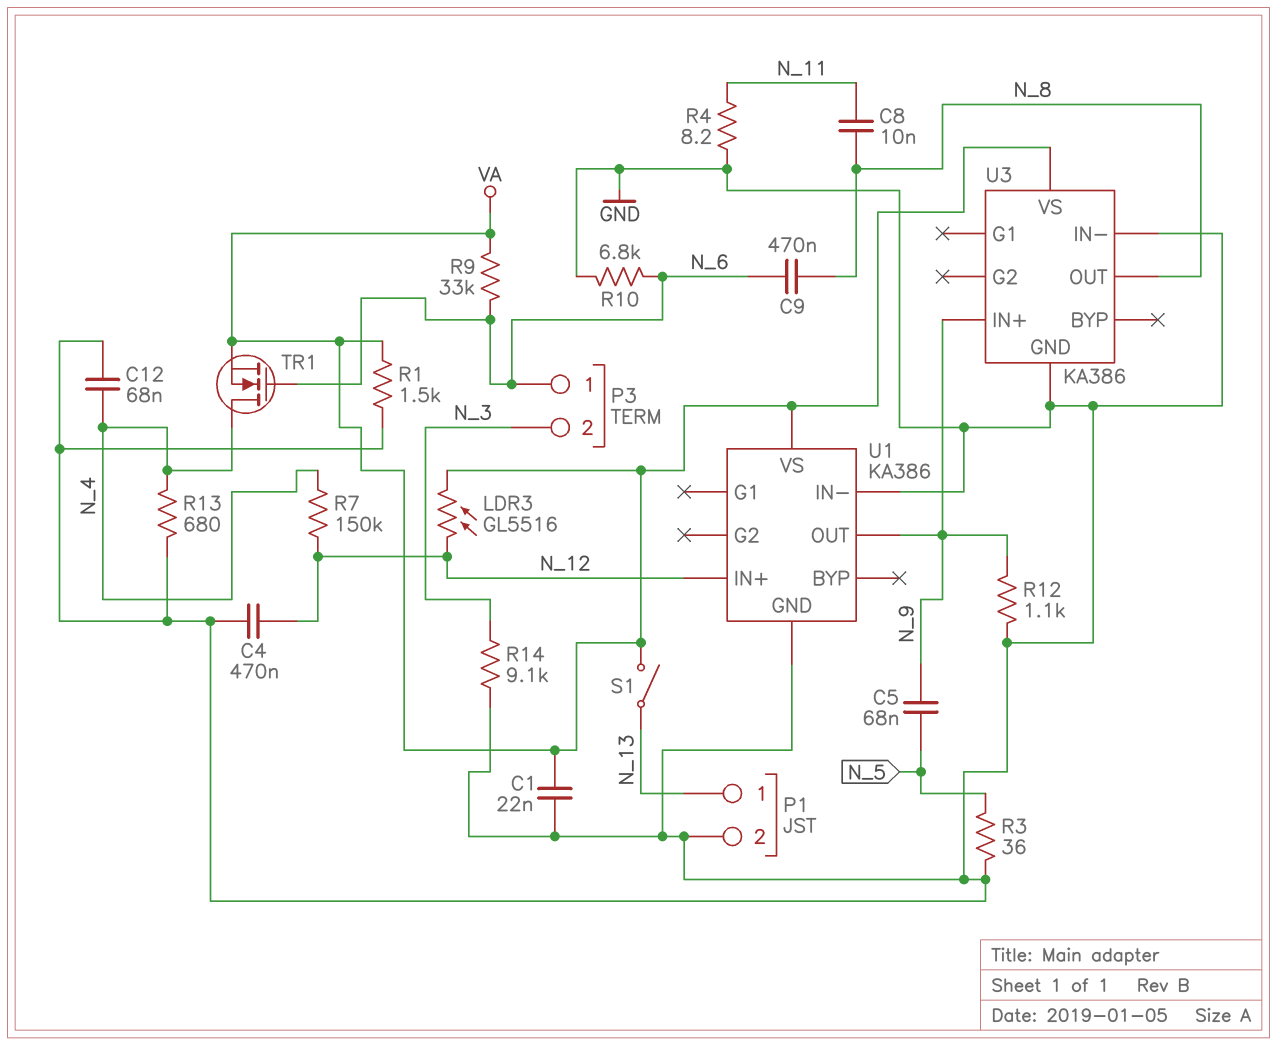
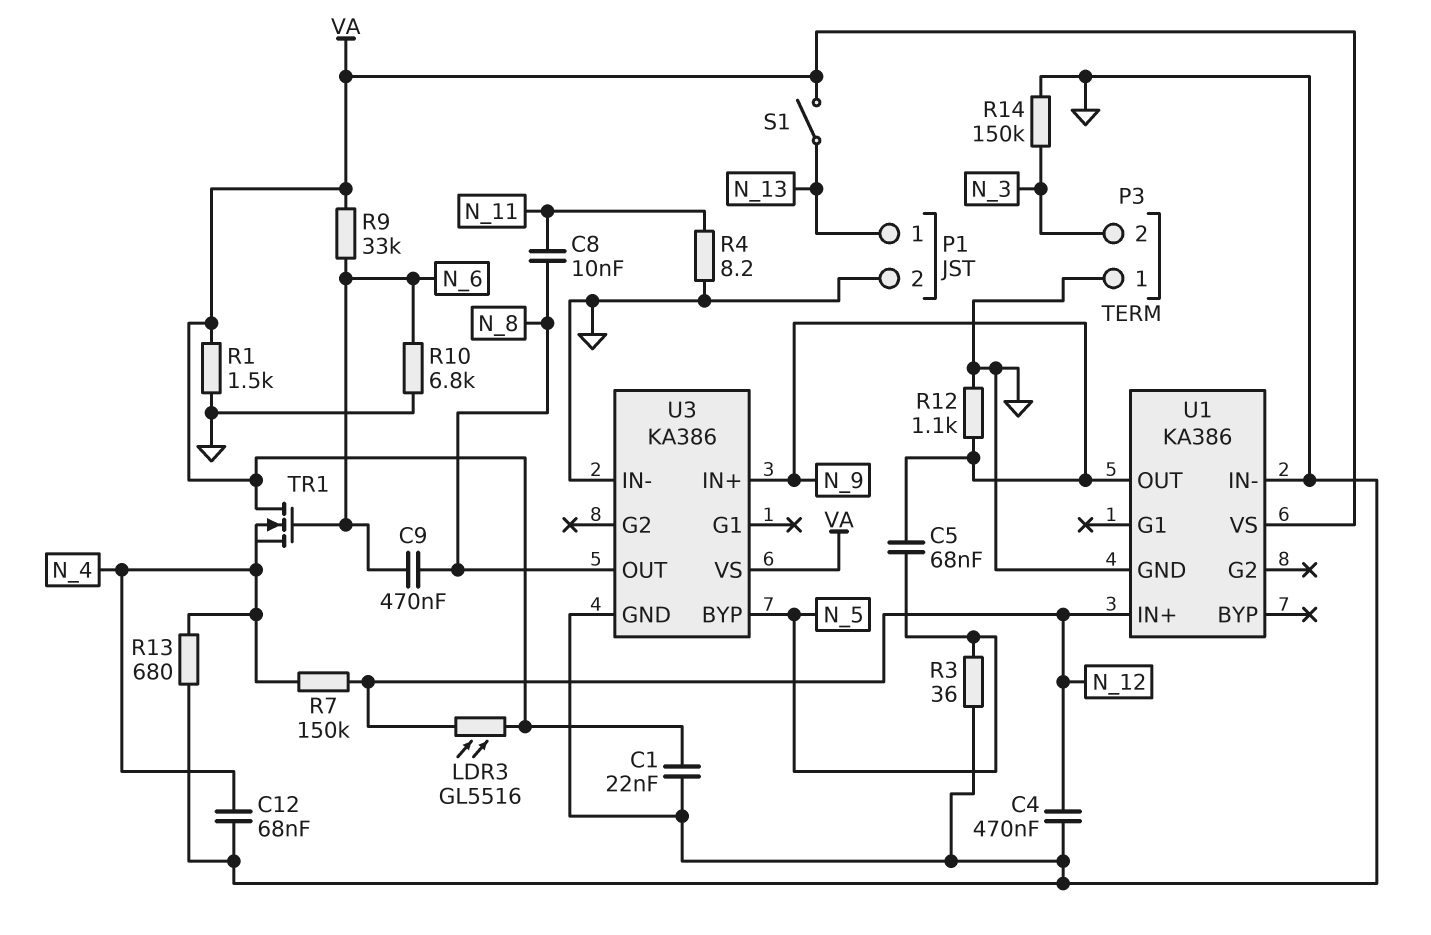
P3 pin 1: N_6 -> GND
R14: 9.1k (GND, N_3) -> 150k (GND, N_3)
TR1: NMOS (G N_6, D N_4, S VA) -> NMOS (G N_6, D VA, S N_4)
U3 pin BYP: none -> N_5

